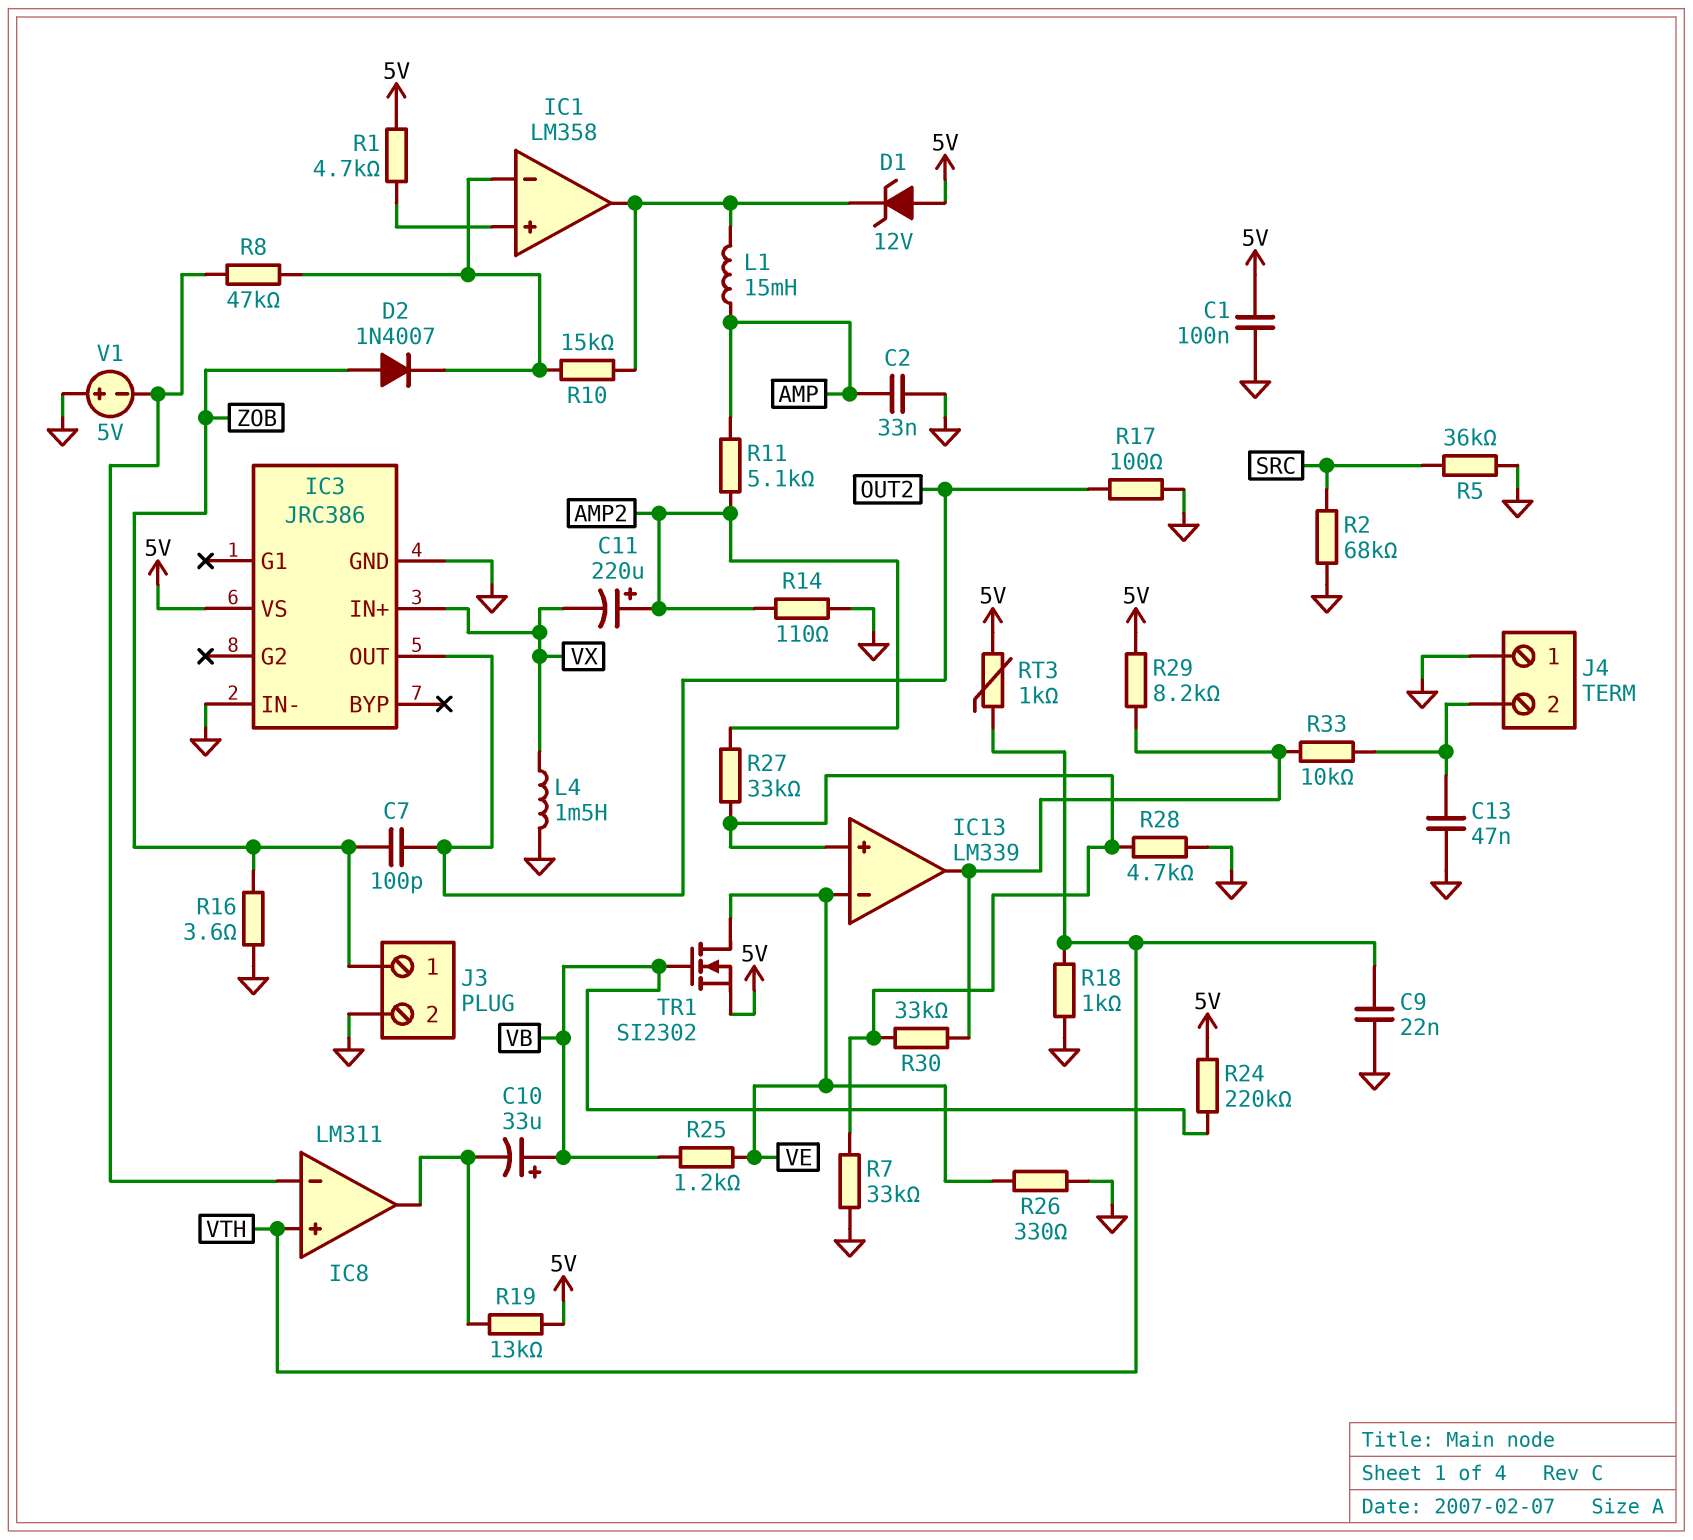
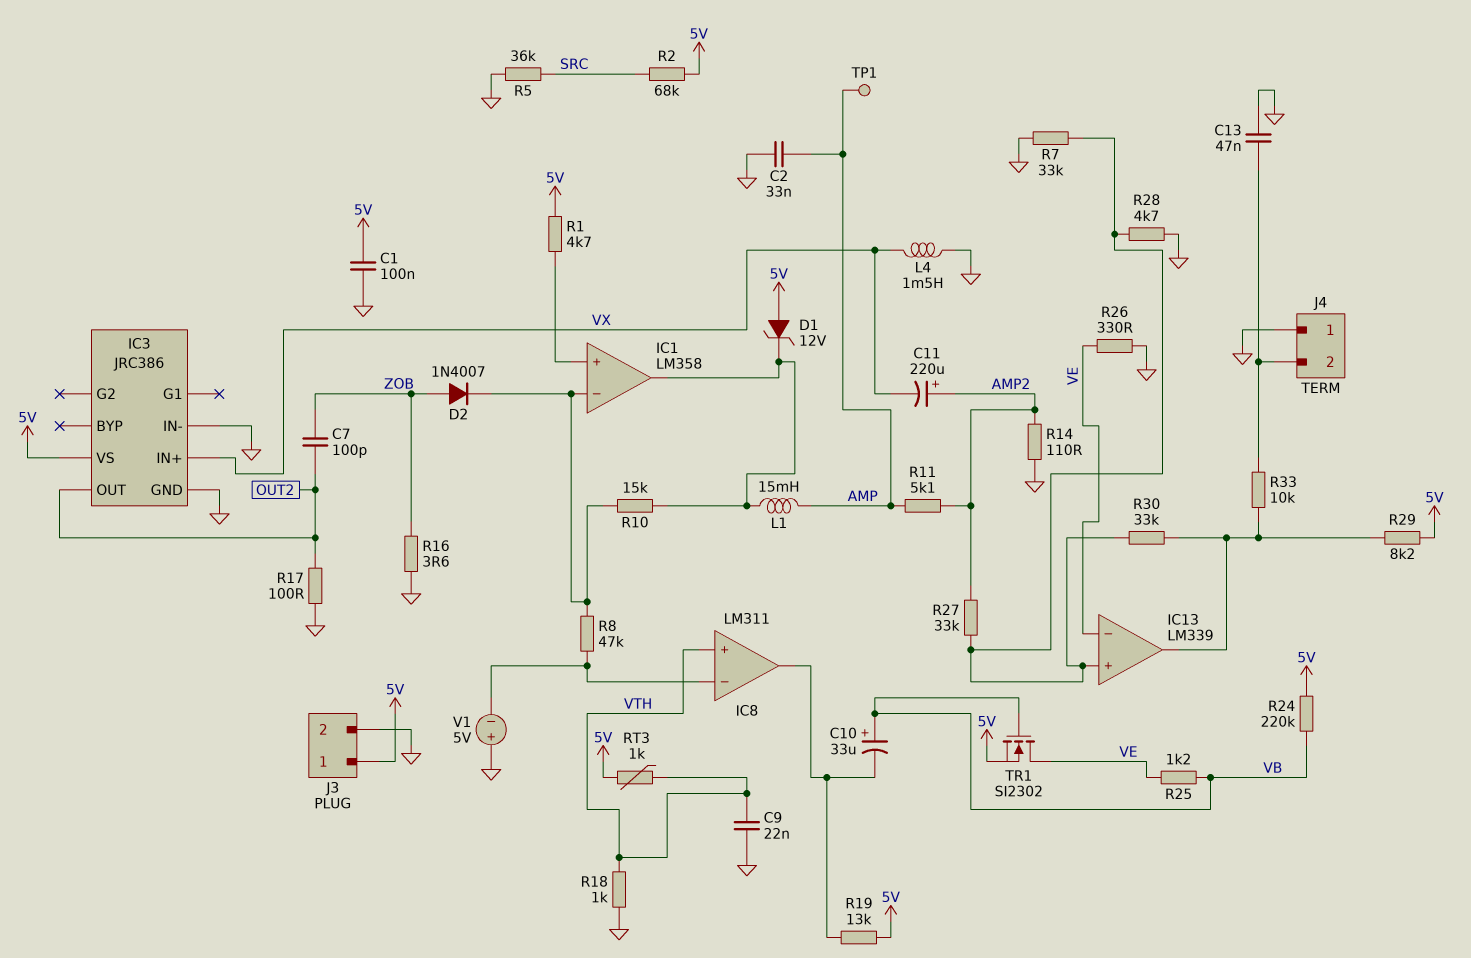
J3 pin 1: ZOB -> 5V
R2: 68k (GND, SRC) -> 68k (5V, SRC)
TP1: none -> test point (AMP)

